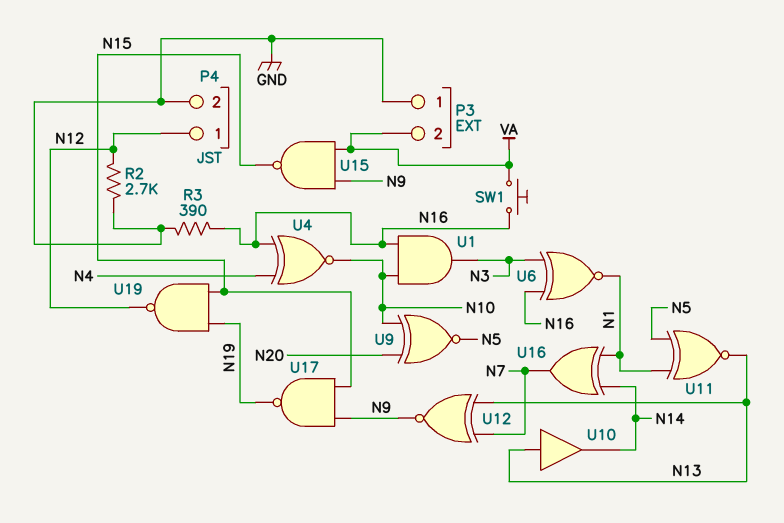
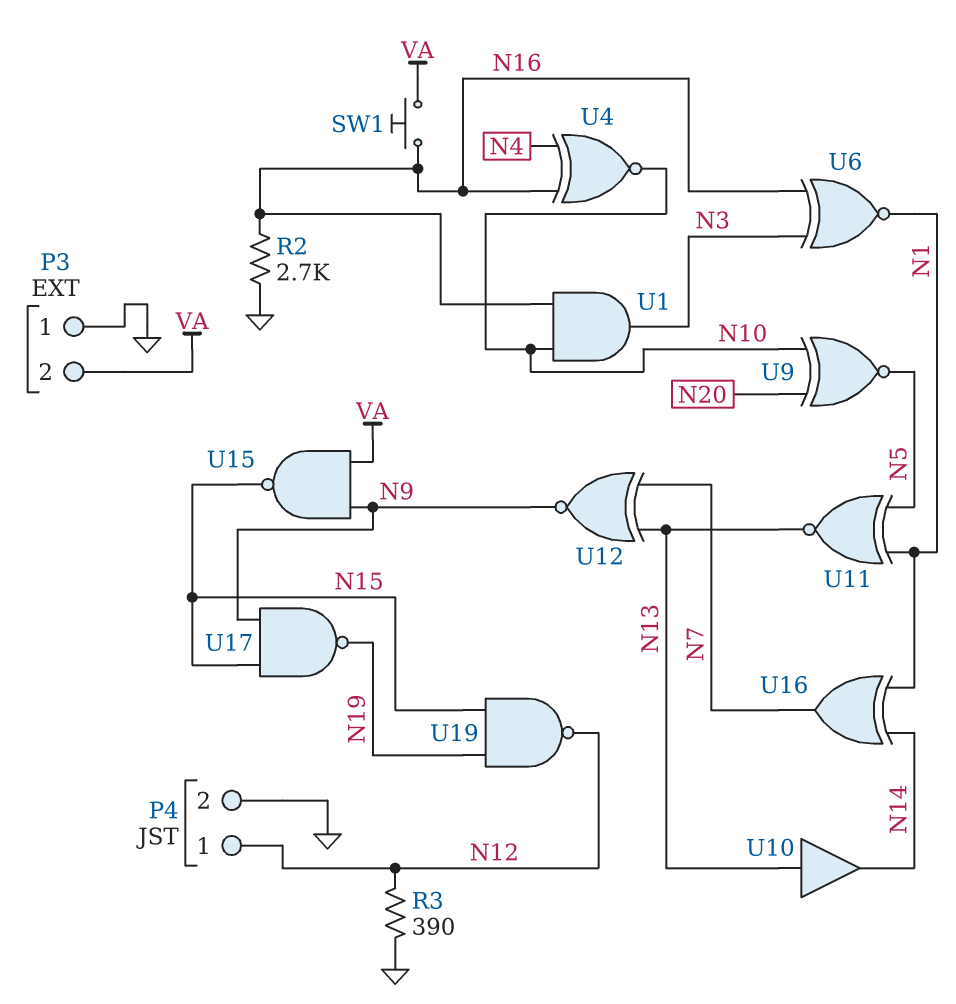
R2: 2.7k (GND, N12) -> 2.7k (GND, N16)
R3: 390 (GND, N16) -> 390 (GND, N12)

